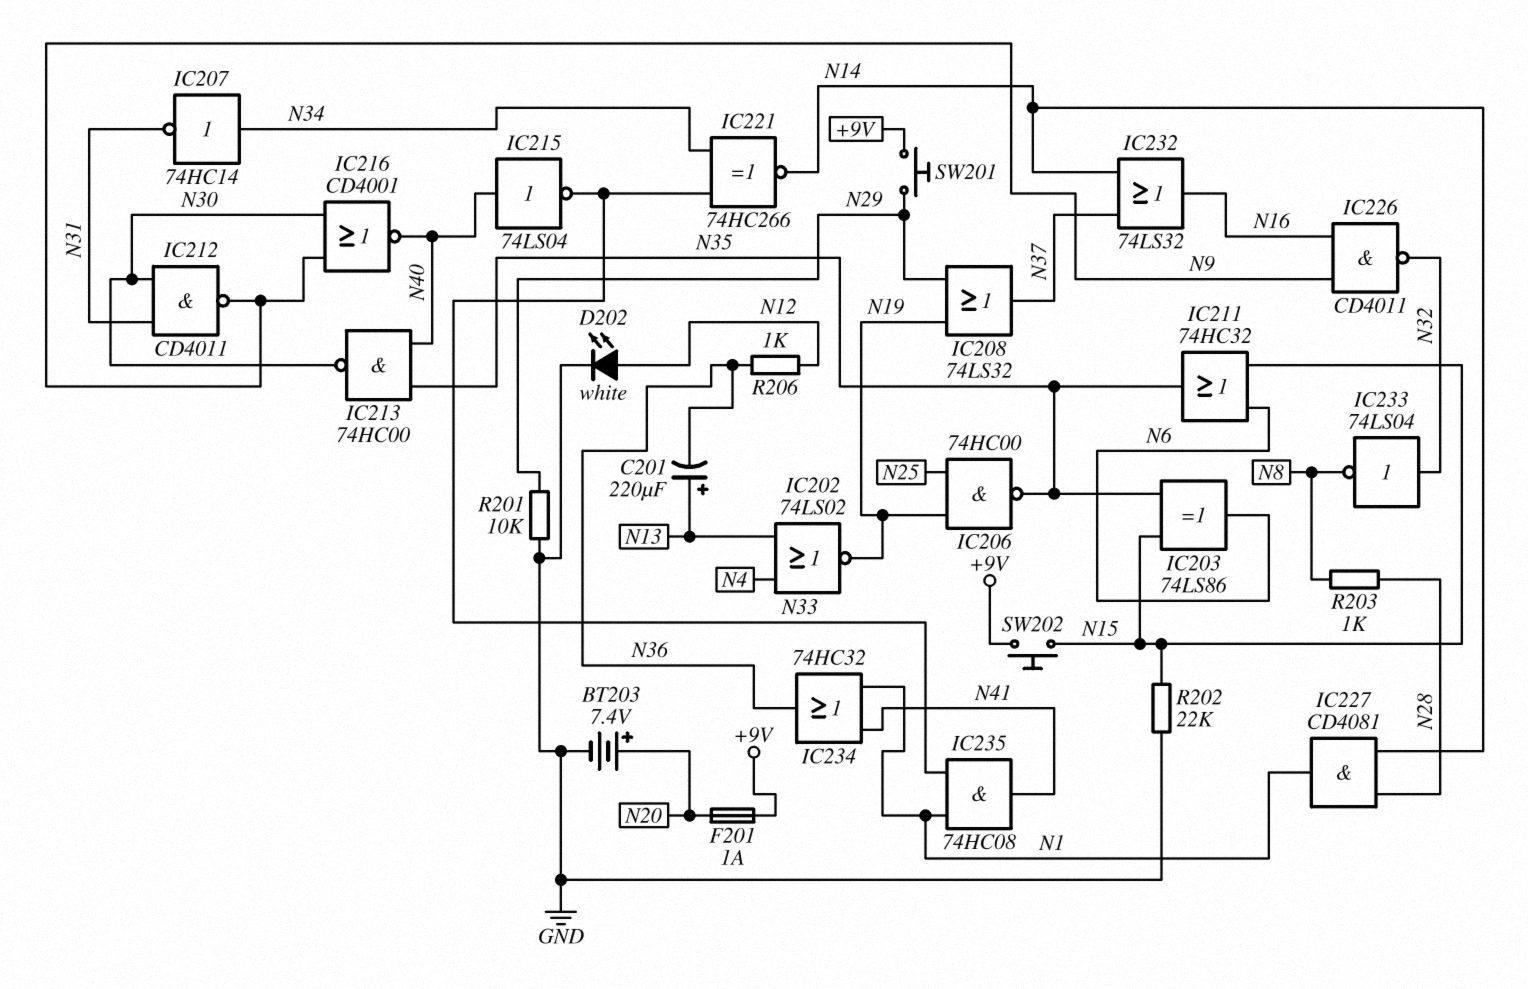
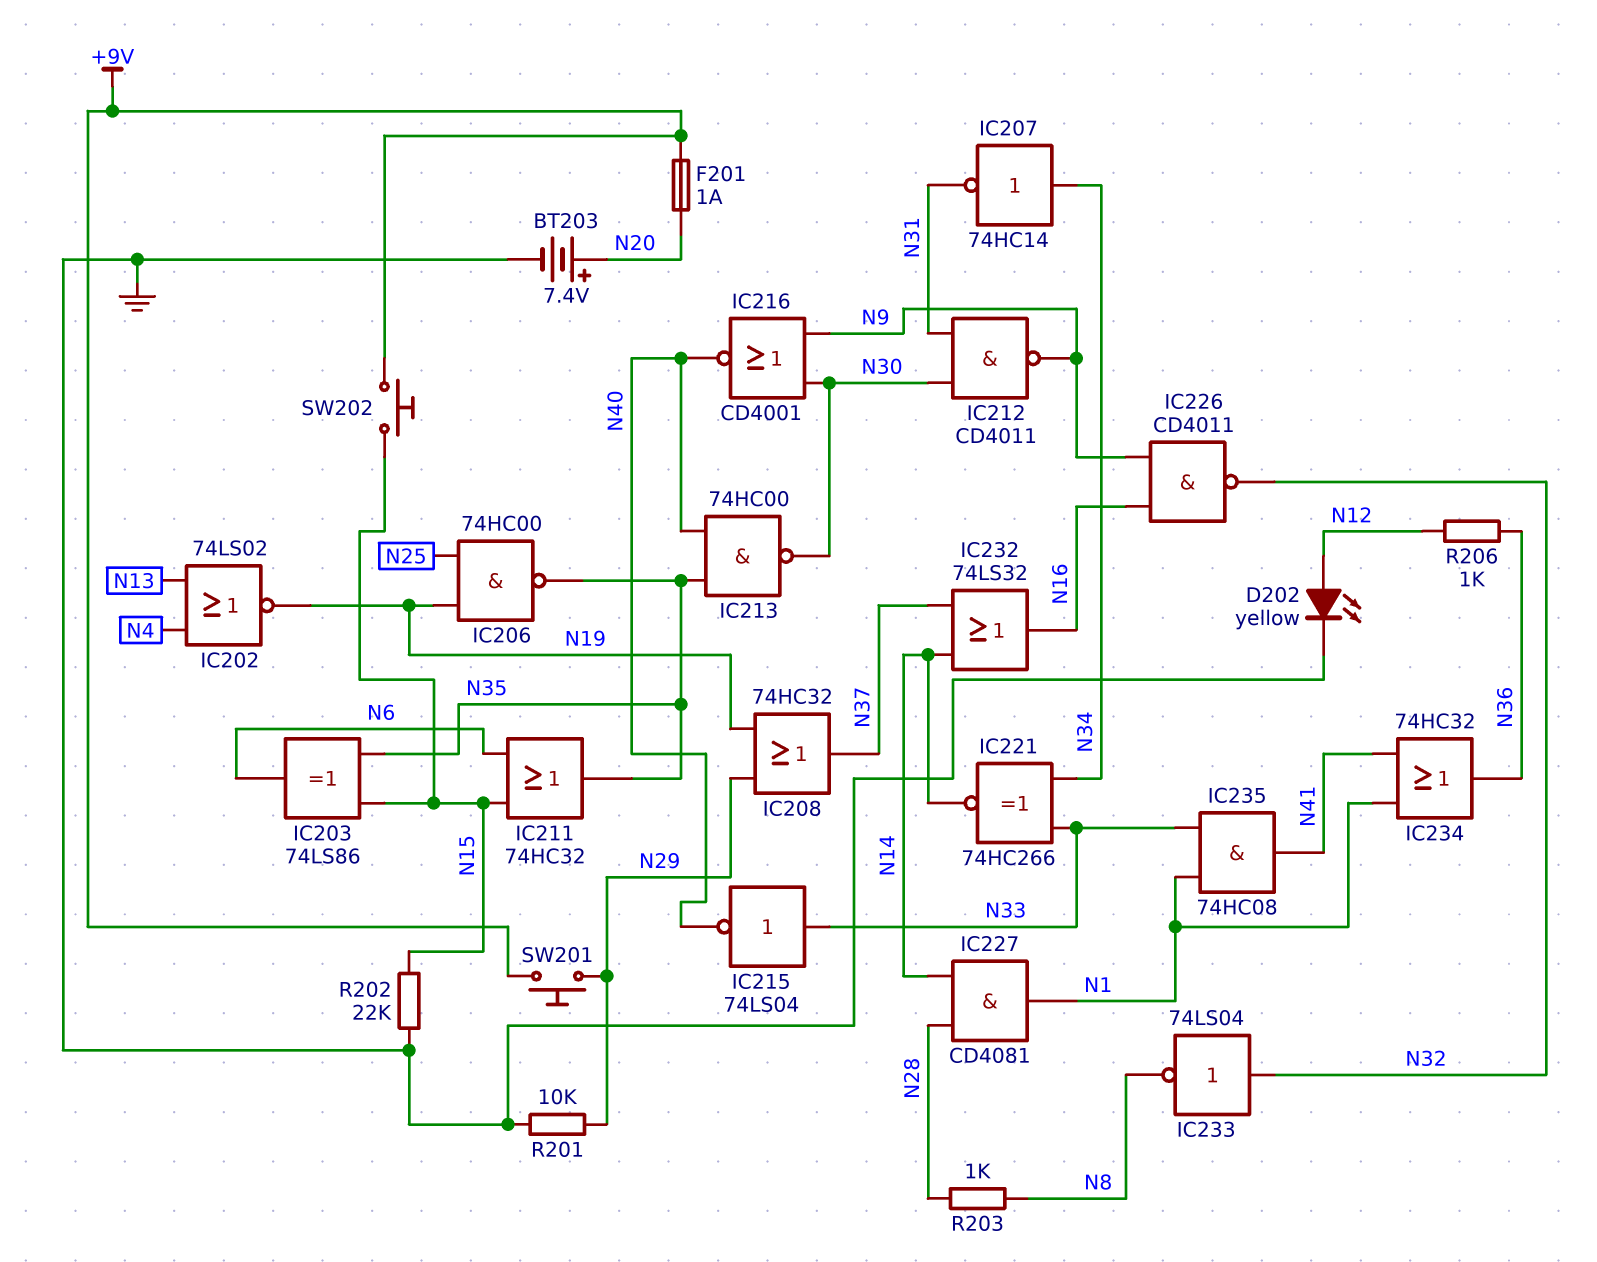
C201: 220uF (plus N13, minus N36) -> none
D202: LED white (A N12, K GND) -> LED yellow (A N12, K GND)
IC208: OR 74LS32 (in N19, in N29, out N37) -> OR 74HC32 (in N19, in N29, out N37)
IC215: NOT 74LS04 (in N40, out N33) -> NOT 74LS04 (in N33, out N40)

